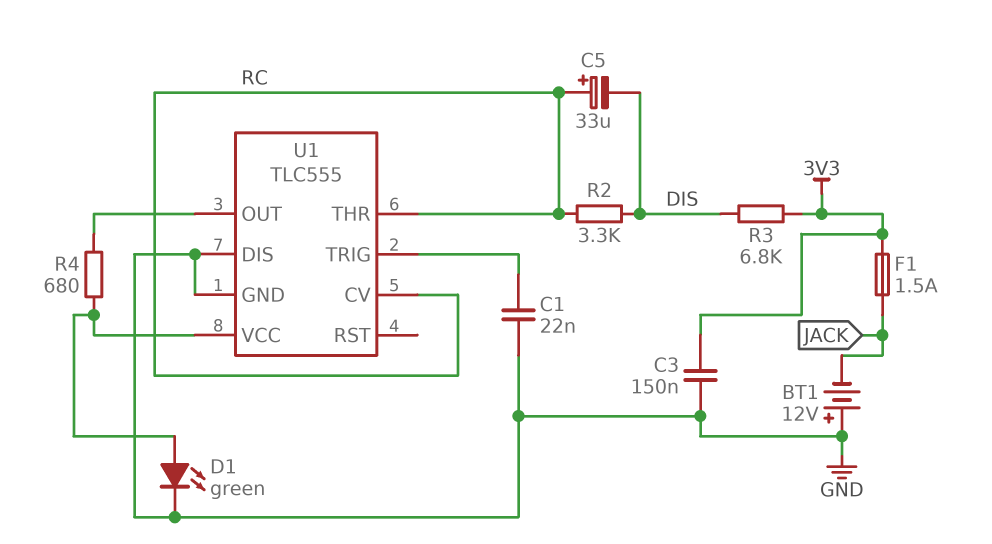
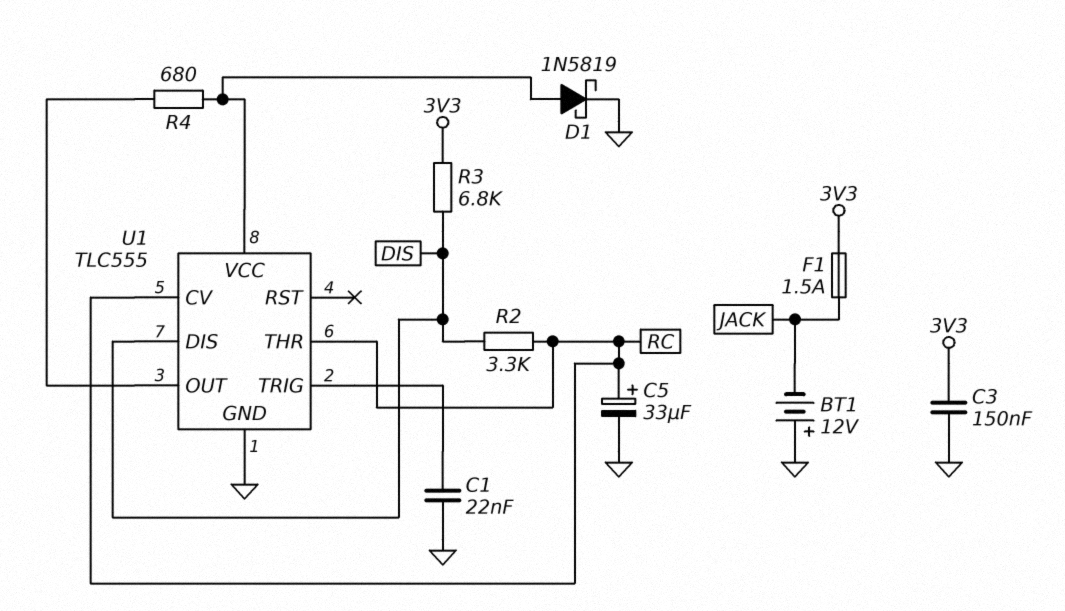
C5: 33uF (plus RC, minus DIS) -> 33uF (plus RC, minus GND)
D1: LED green (A U1/VCC, K GND) -> schottky 1N5819 (A U1/VCC, K GND)
U1 pin DIS: GND -> DIS

